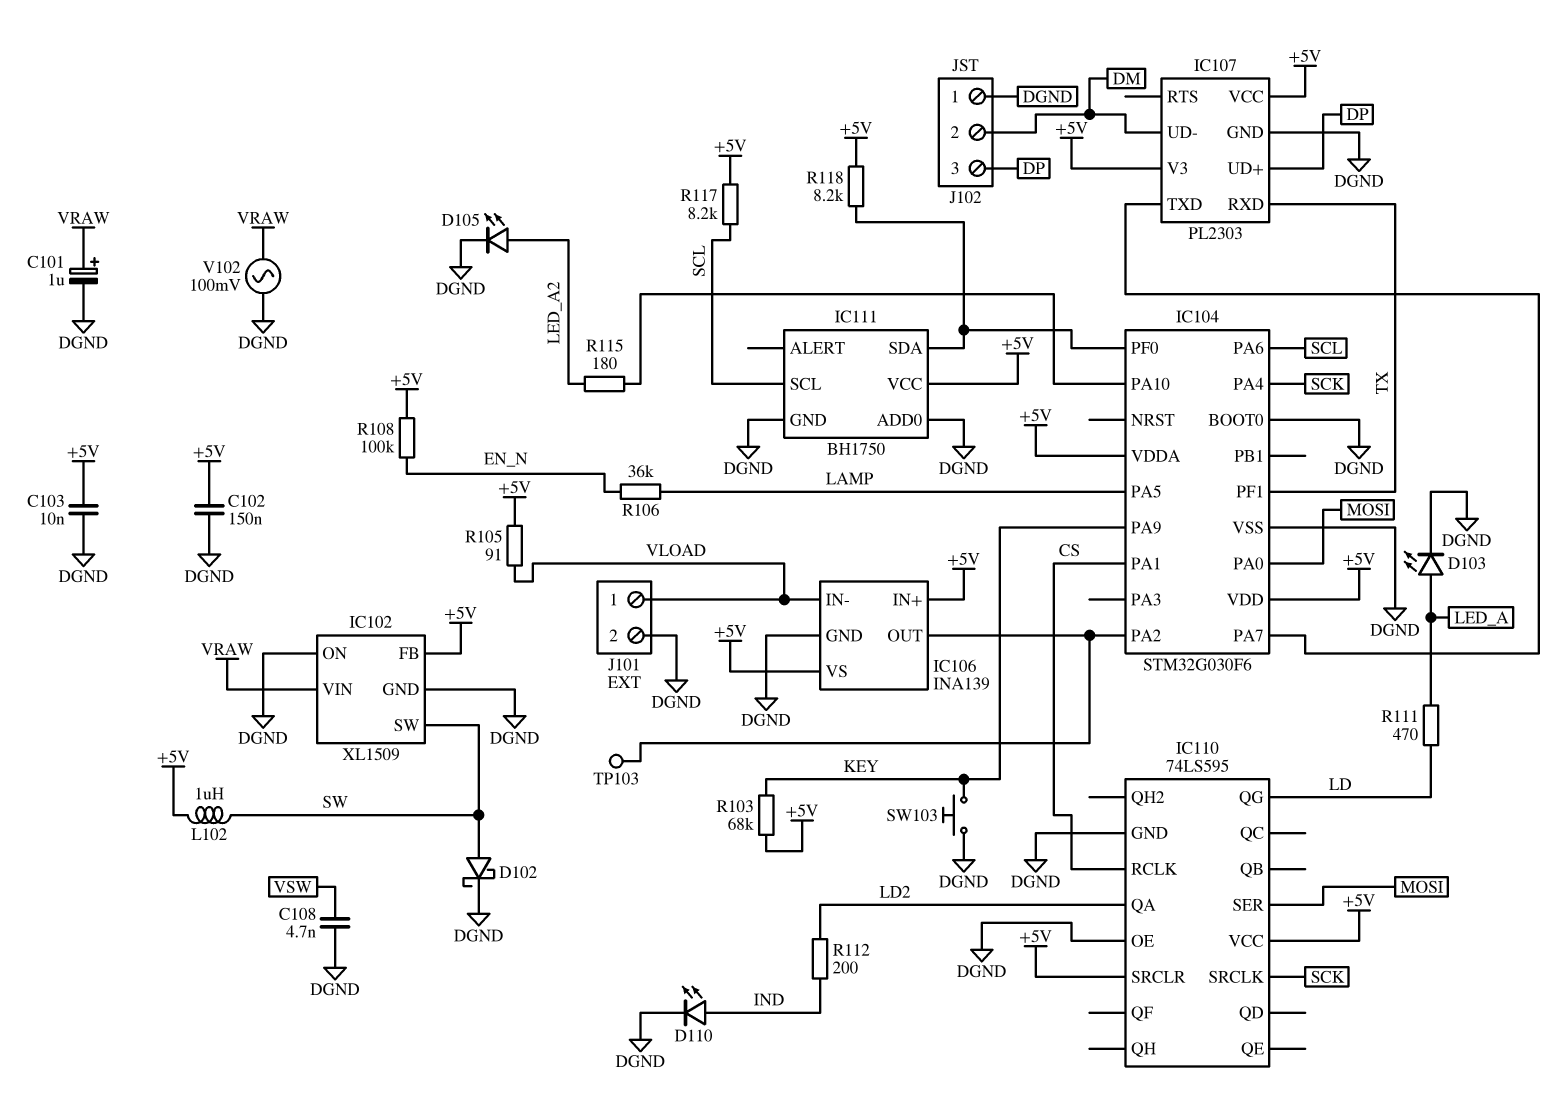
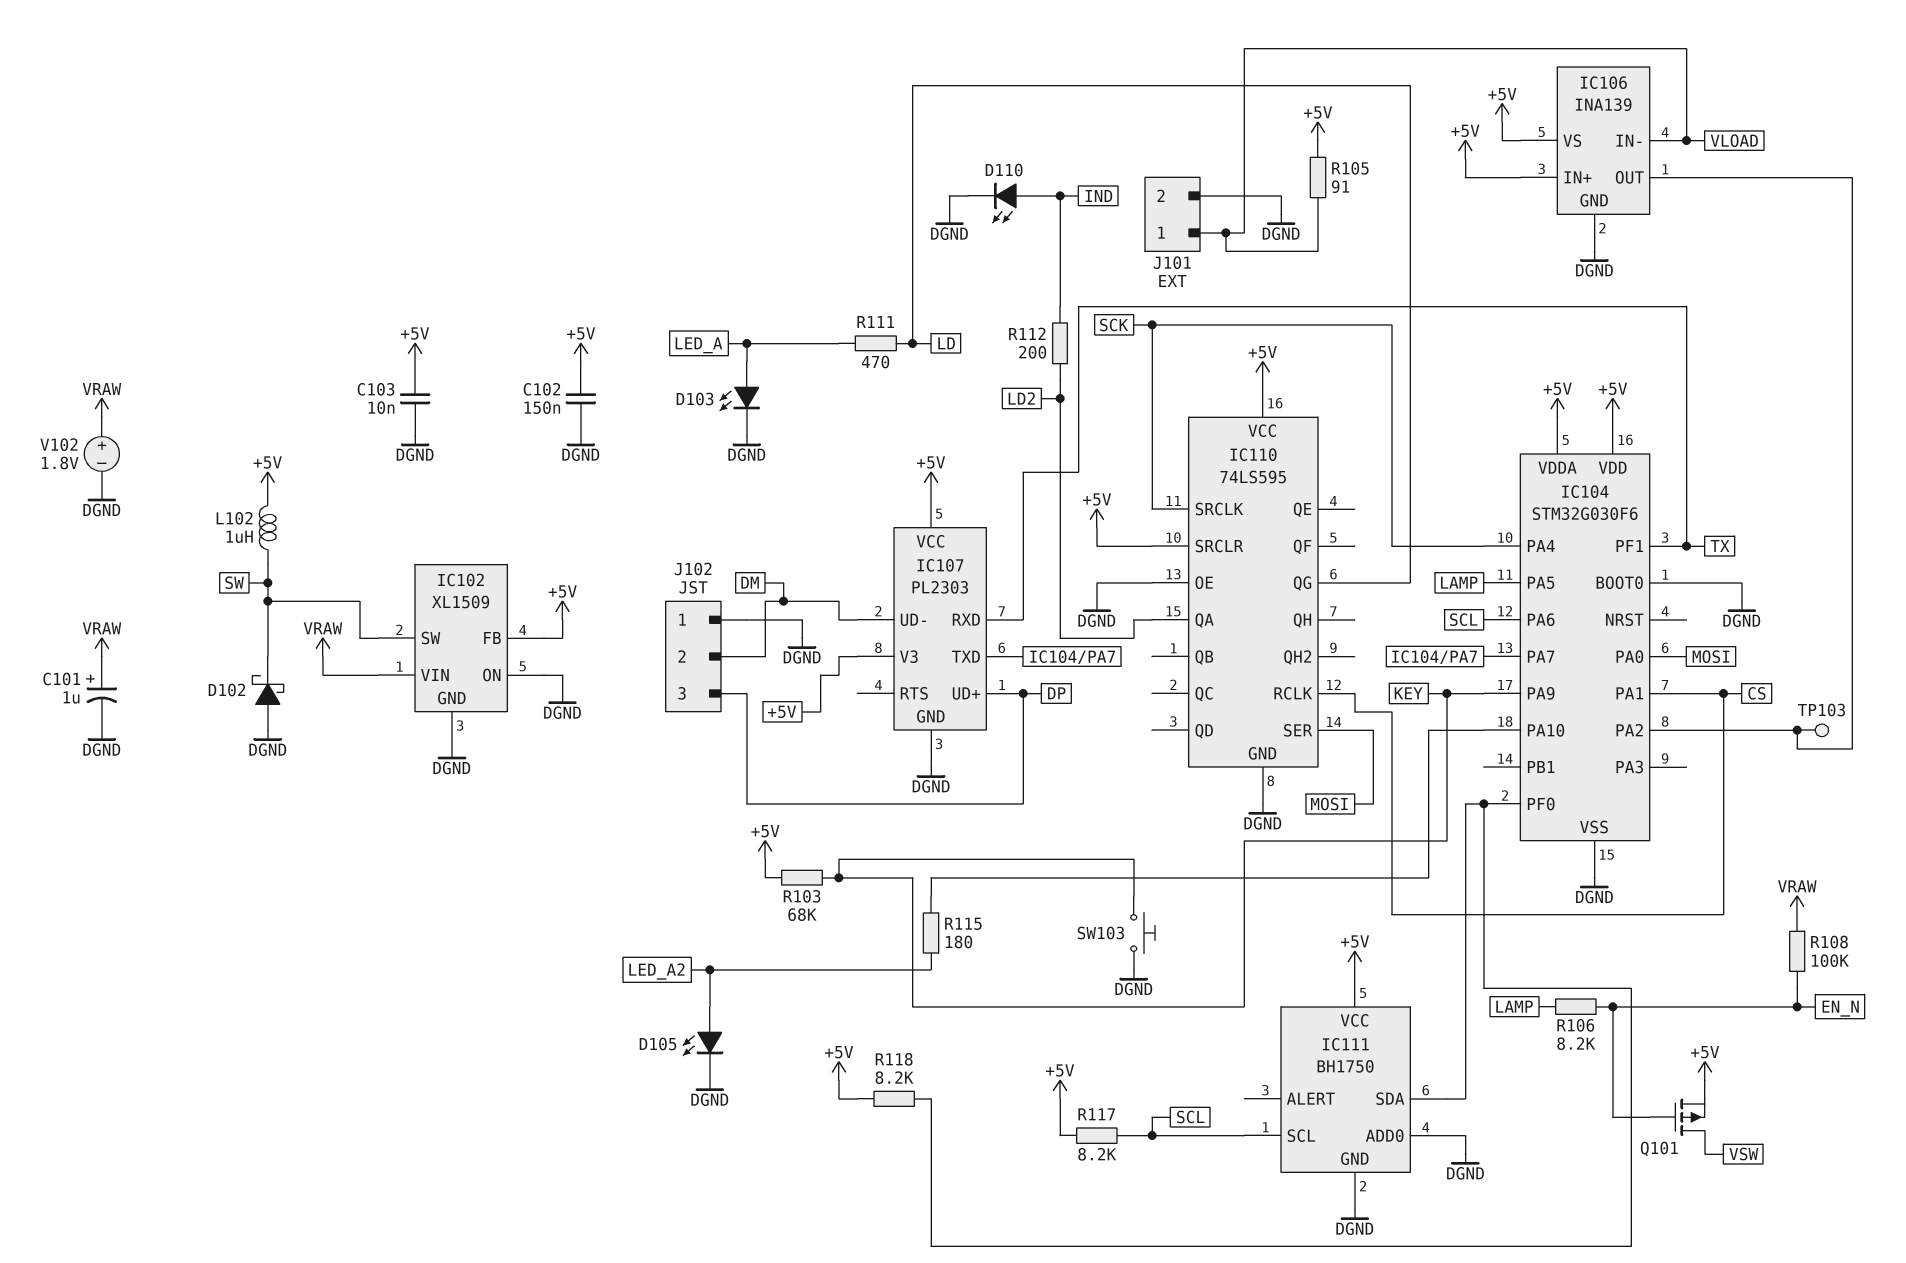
C108: 4.7nF (DGND, VSW) -> none
D102: schottky (A SW, K DGND) -> schottky (A DGND, K SW)
Q101: none -> PMOS (G EN_N, D VSW, S +5V)
R106: 36k (EN_N, LAMP) -> 8.2k (EN_N, LAMP)
R108: 100k (+5V, EN_N) -> 100k (EN_N, VRAW)
V102: AC 100mV (DGND, VRAW) -> 1.8V (plus VRAW, minus DGND)

